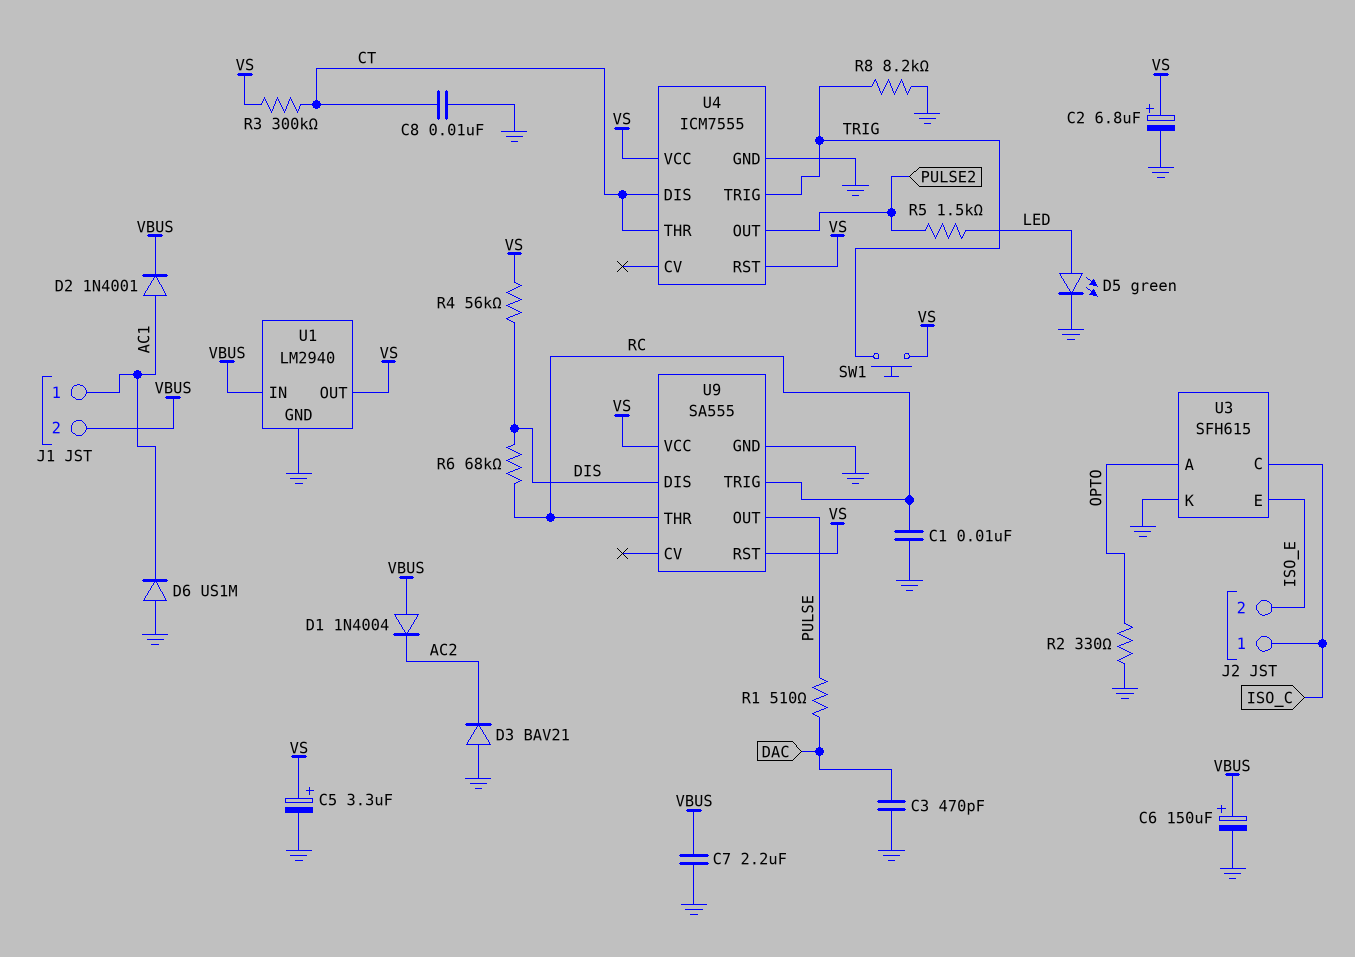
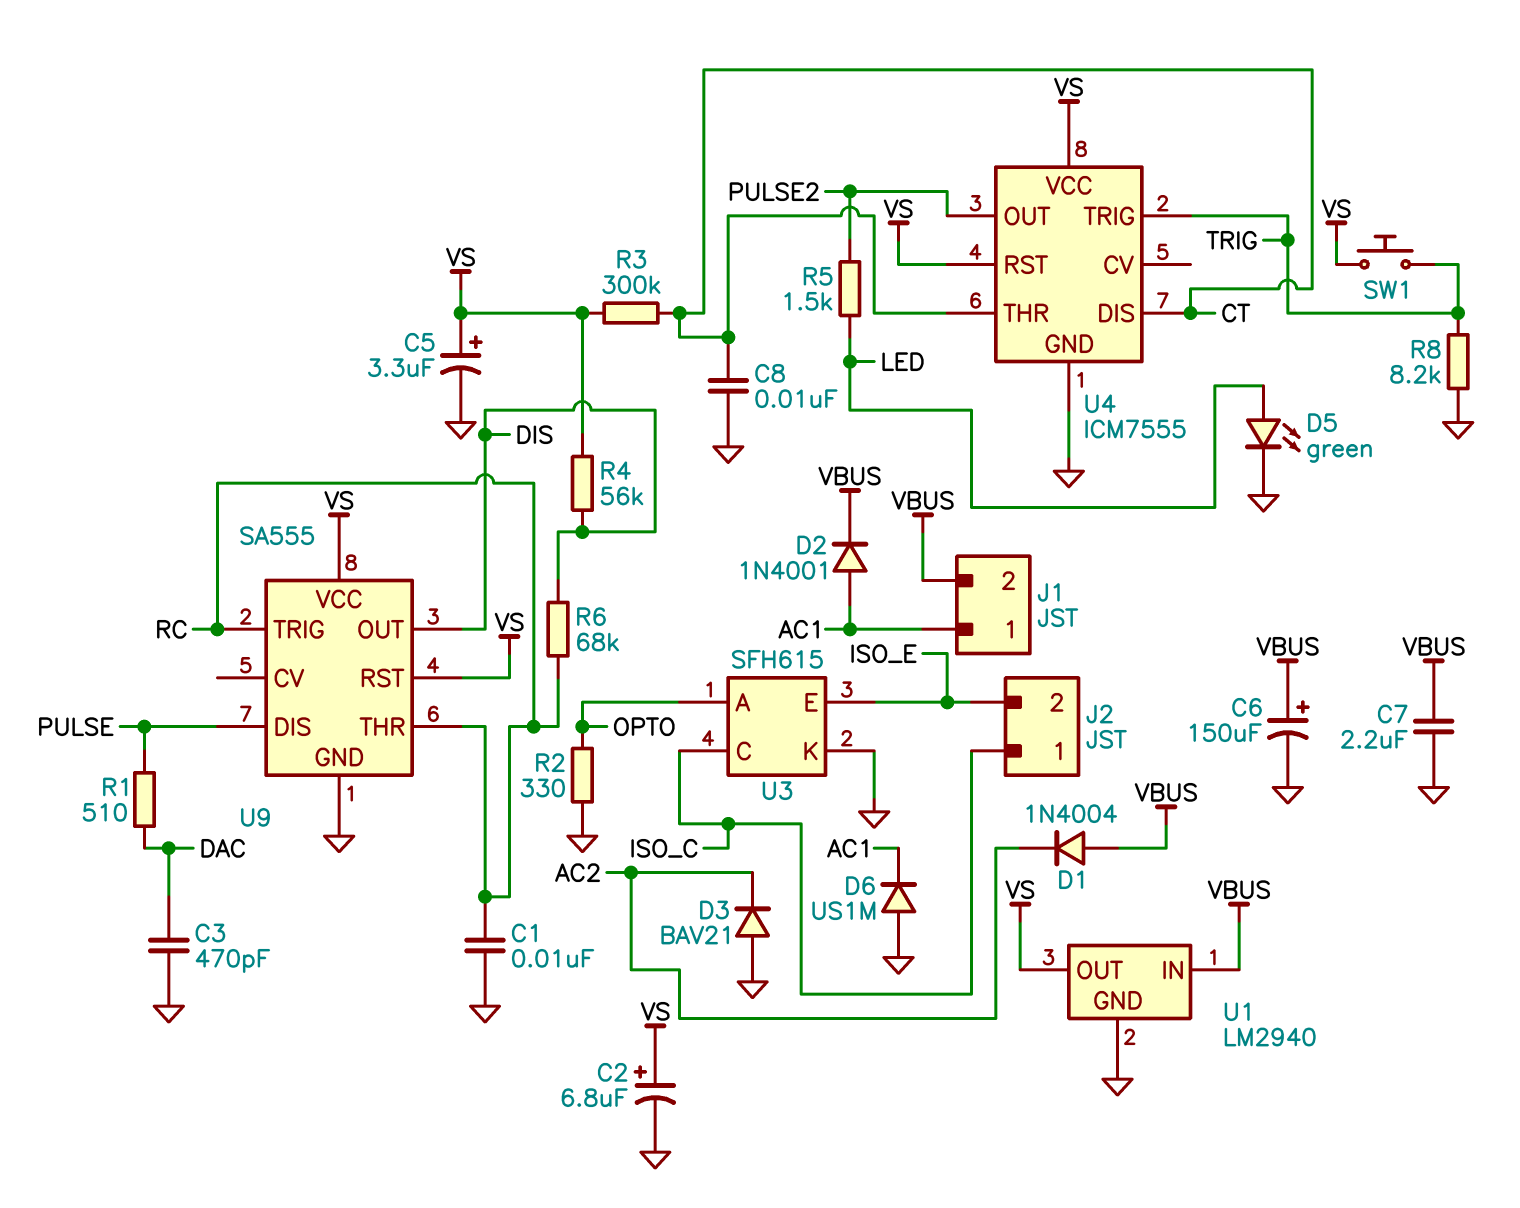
U9 pin DIS: DIS -> PULSE
U9 pin OUT: PULSE -> DIS

